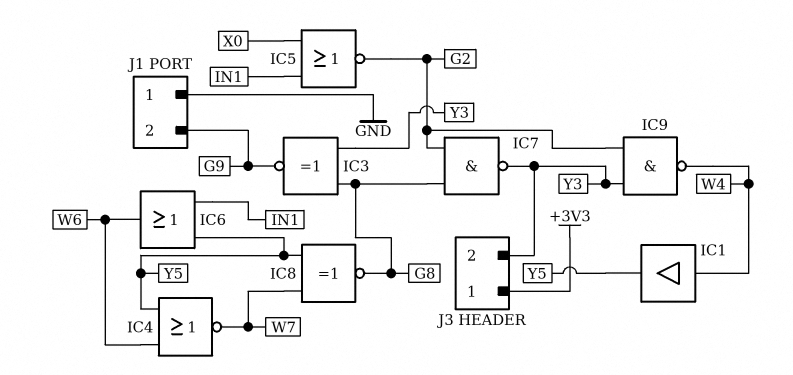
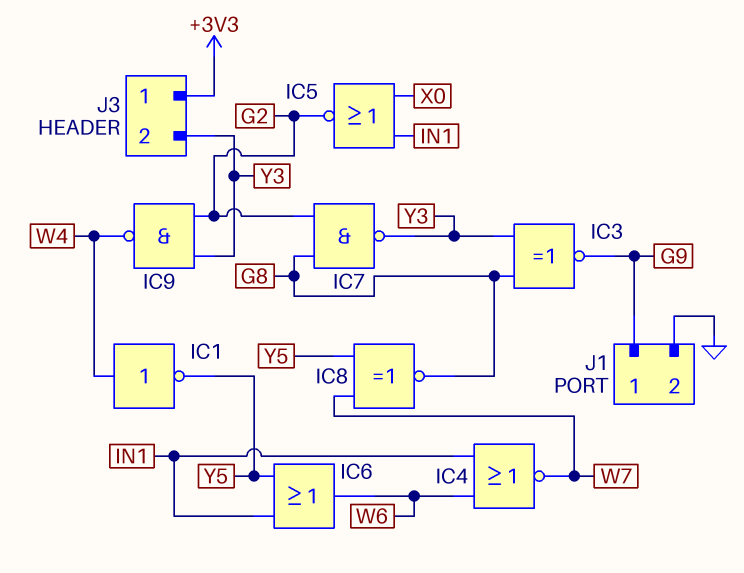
IC1: buffer (in W4, out Y5) -> NOT (in W4, out Y5)
IC4: NOR (in W6, in Y5, out W7) -> NOR (in IN1, in W6, out W7)
J1 pin 1: GND -> G9
J1 pin 2: G9 -> GND

